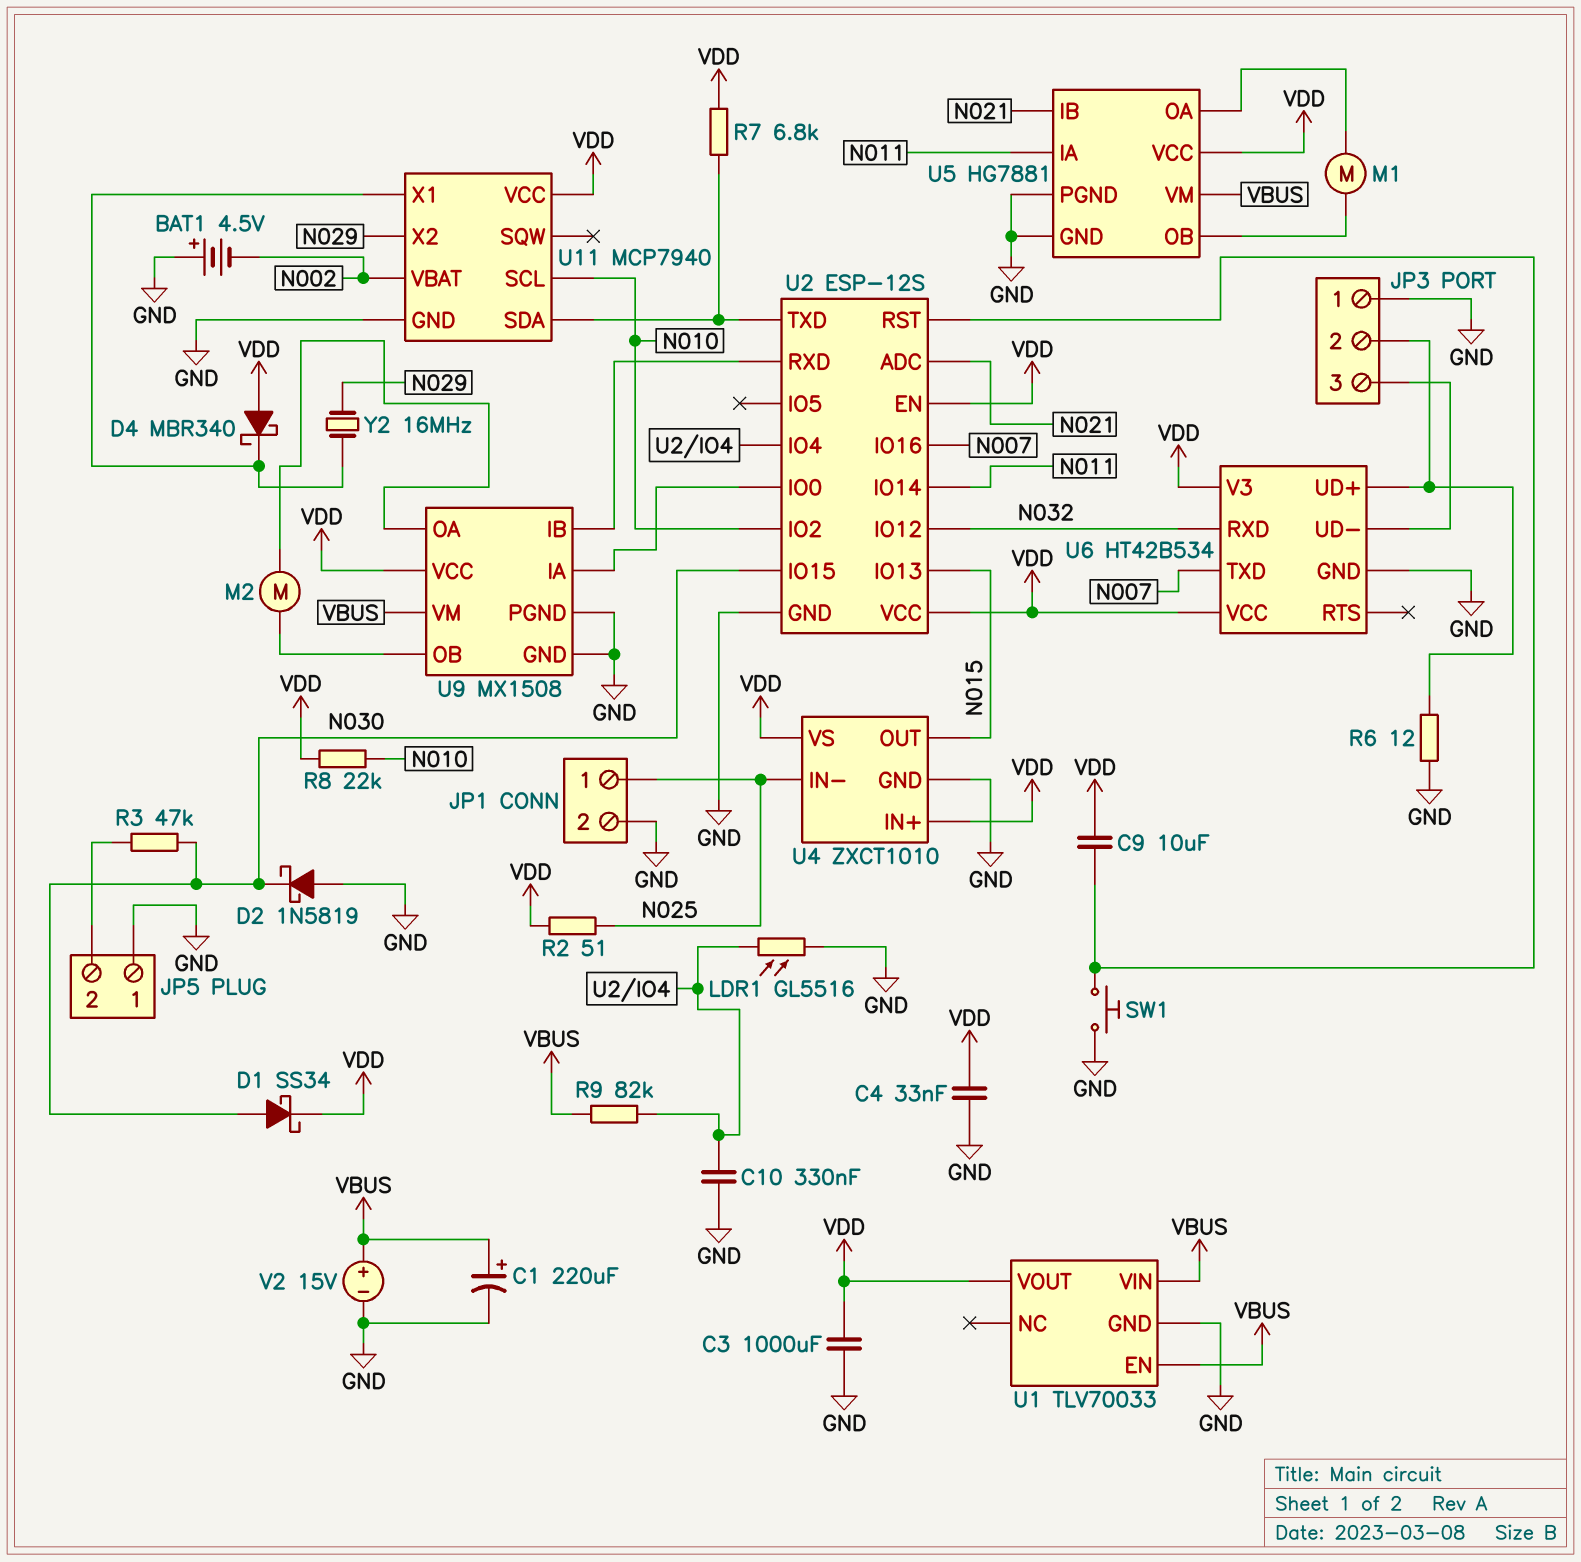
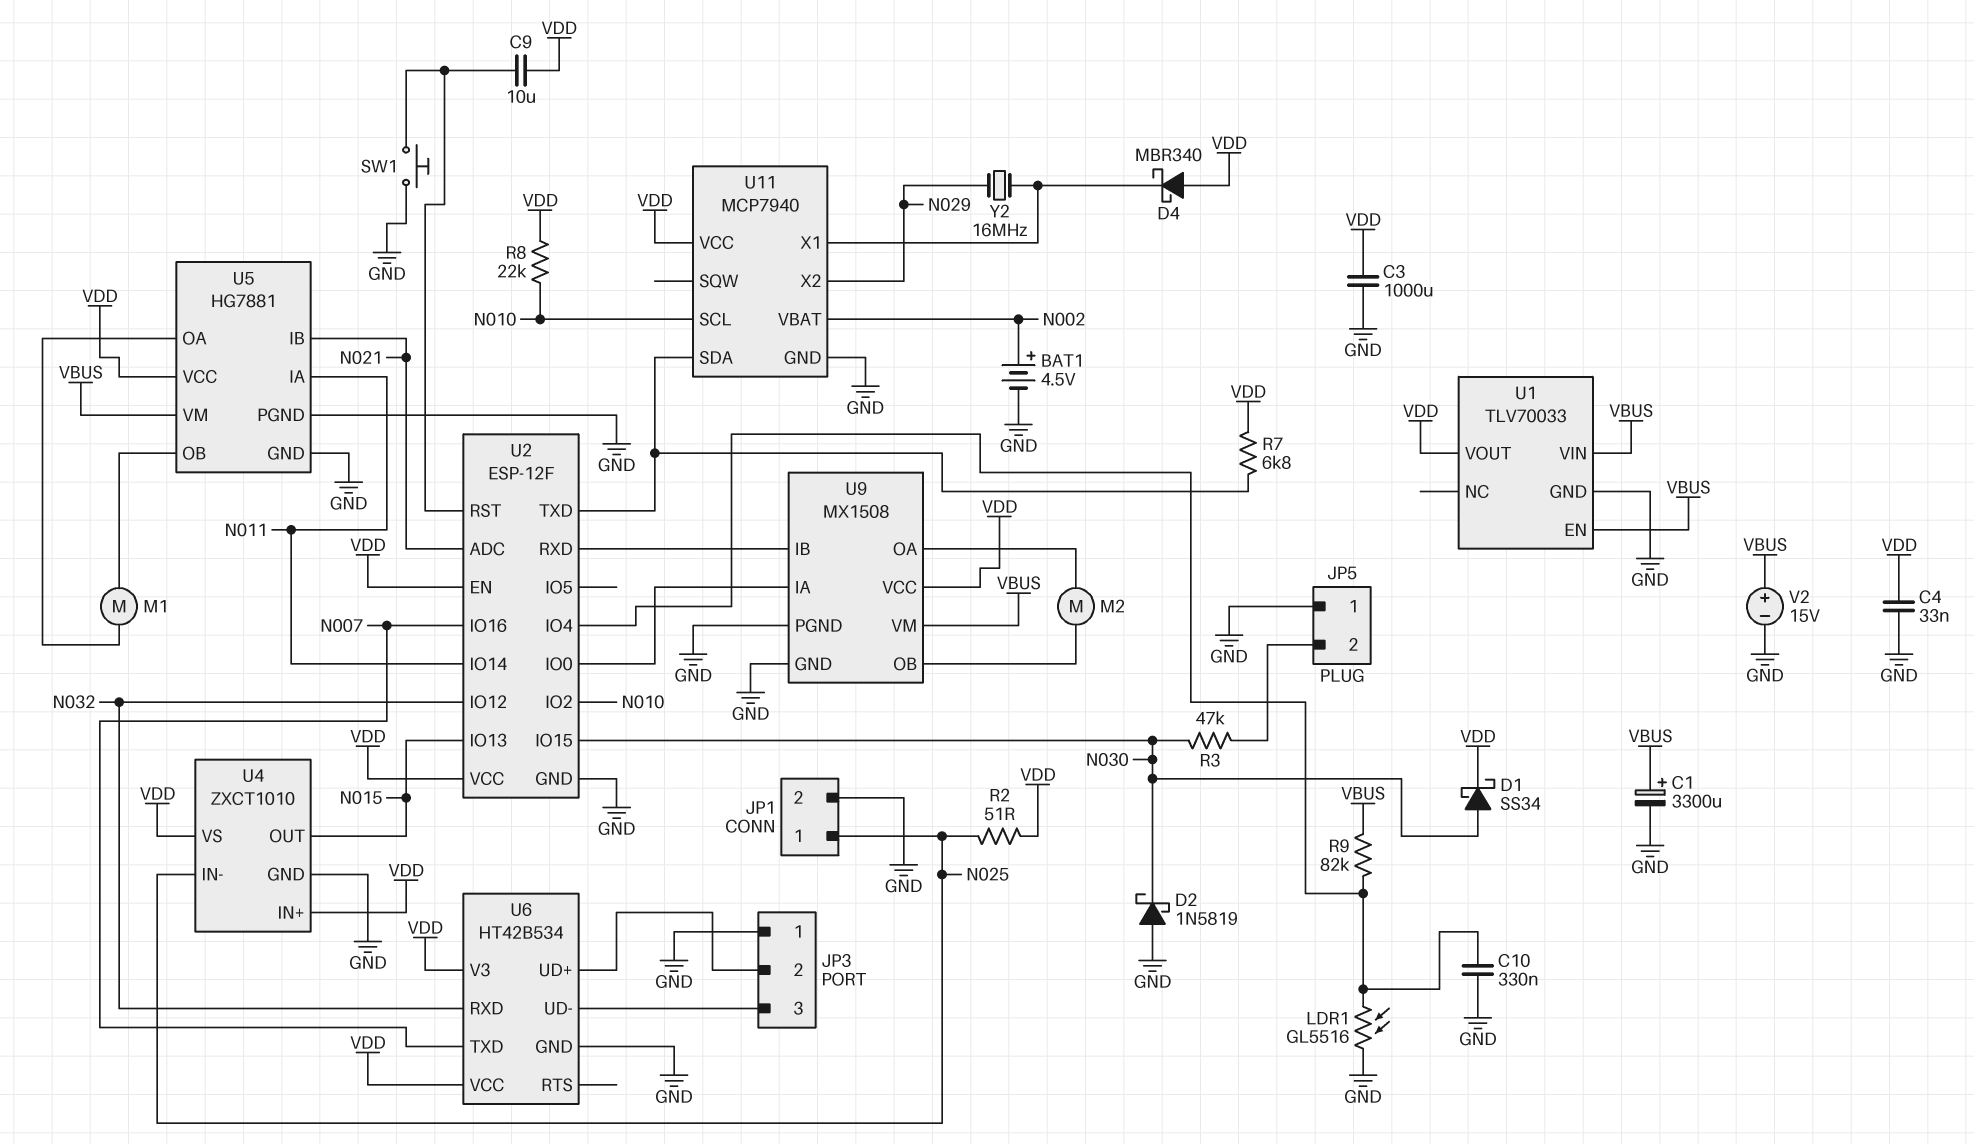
BAT1: 4.5V (plus GND, minus N002) -> 4.5V (plus N002, minus GND)
C1: 220uF (plus VBUS, minus GND) -> 3300uF (plus VBUS, minus GND)
R6: 12 (GND, JP3/2) -> none
U2: ESP-12S -> ESP-12F

